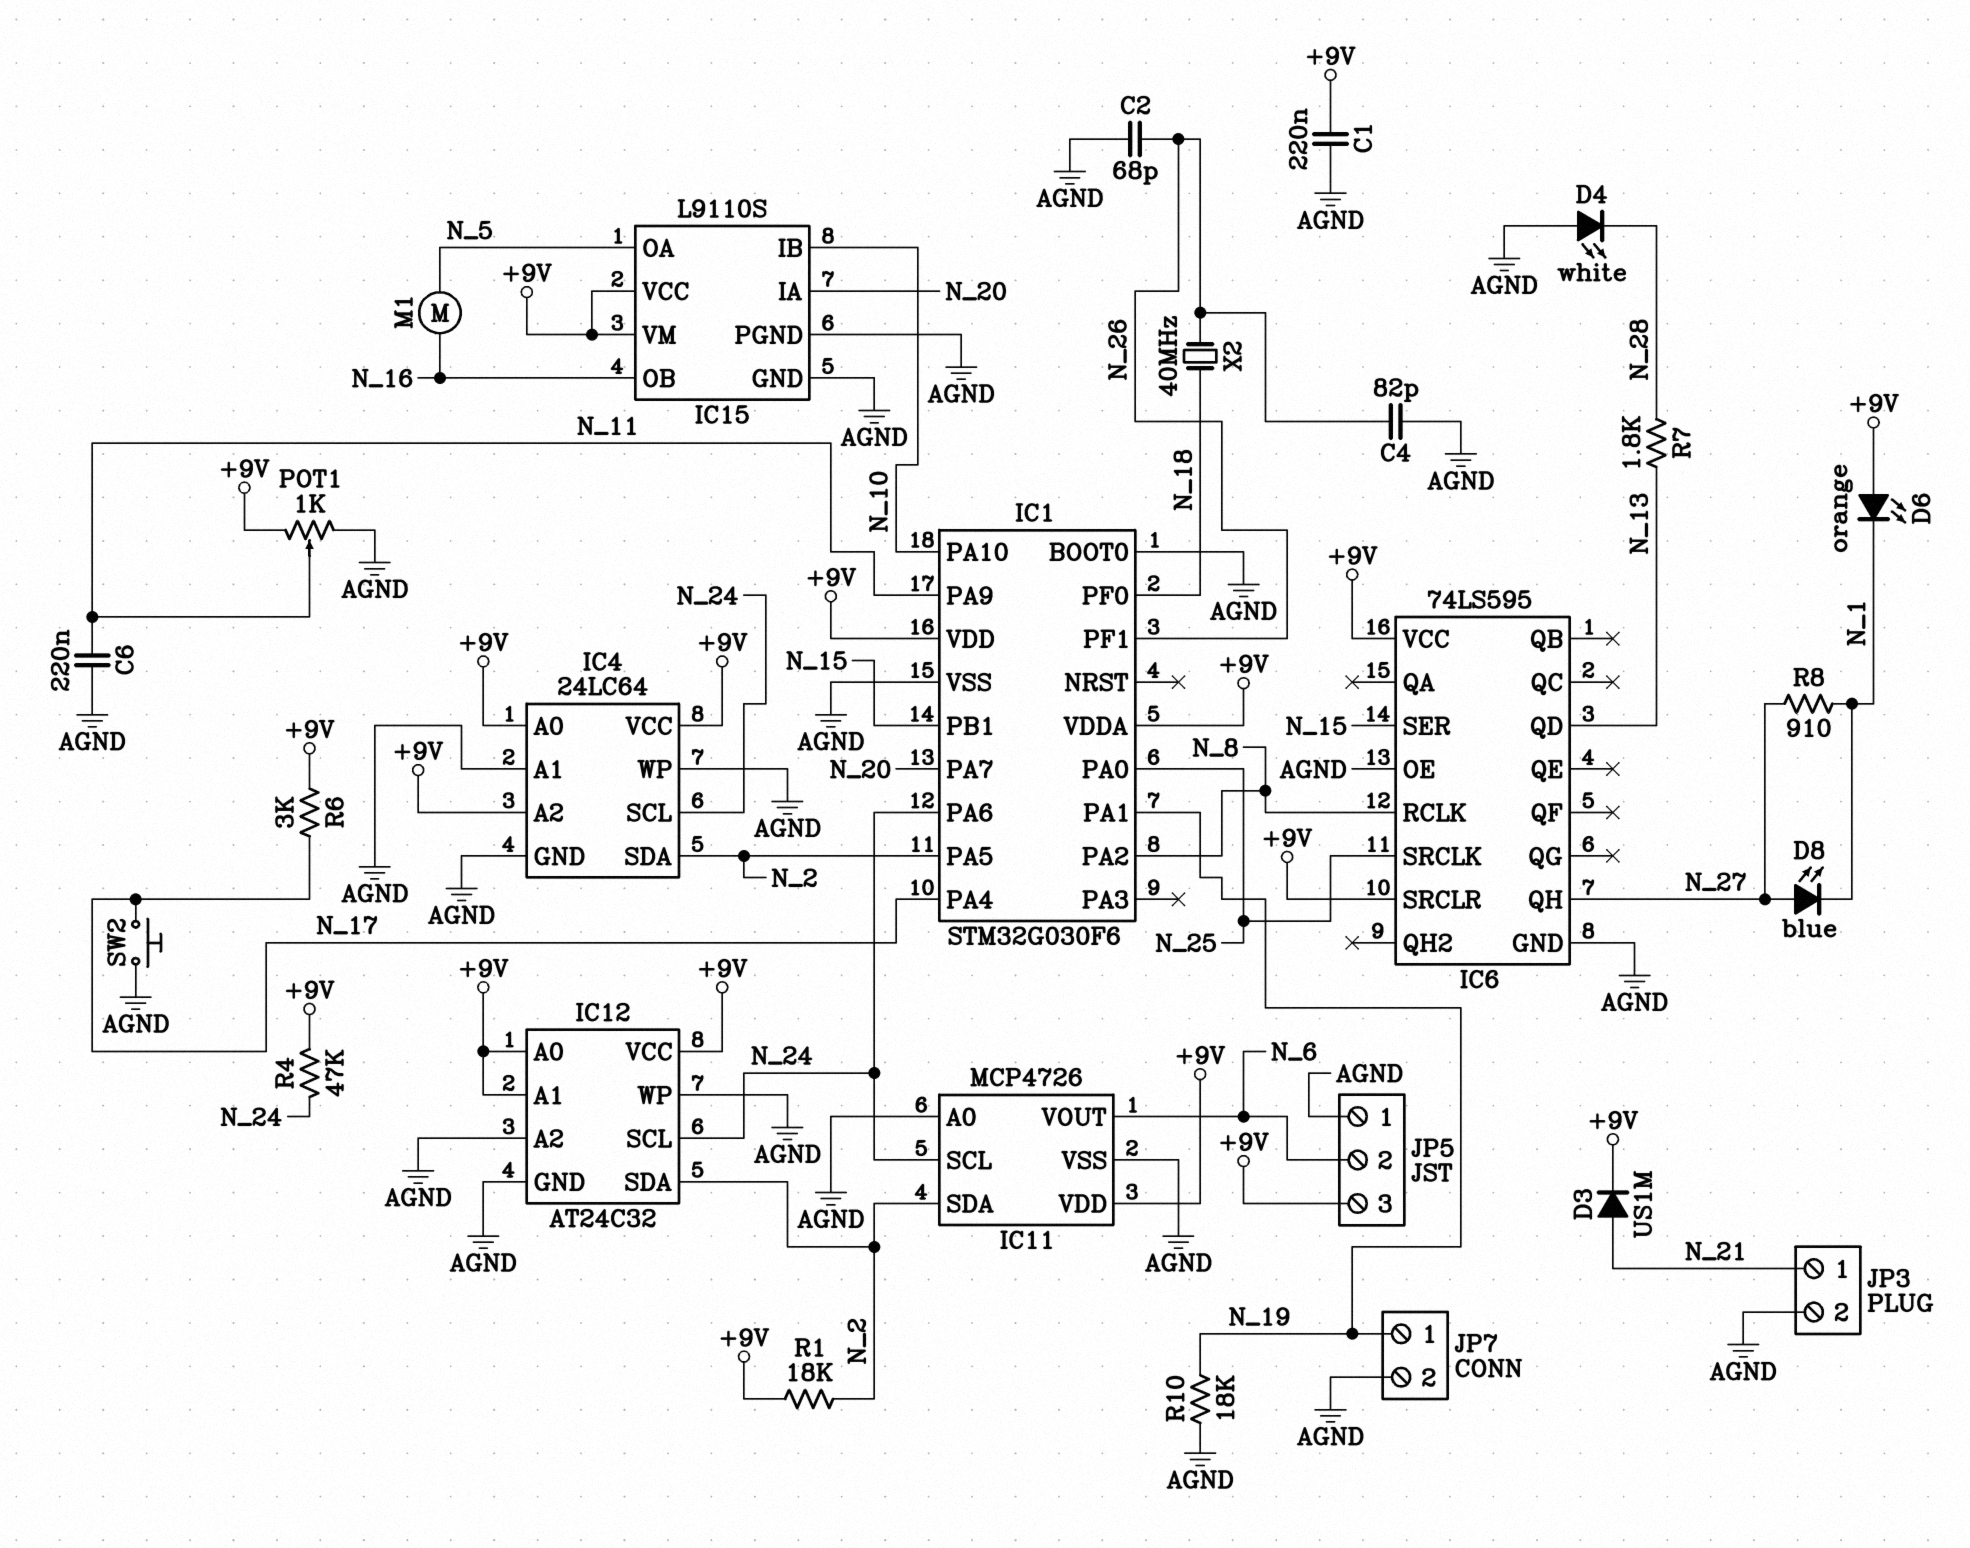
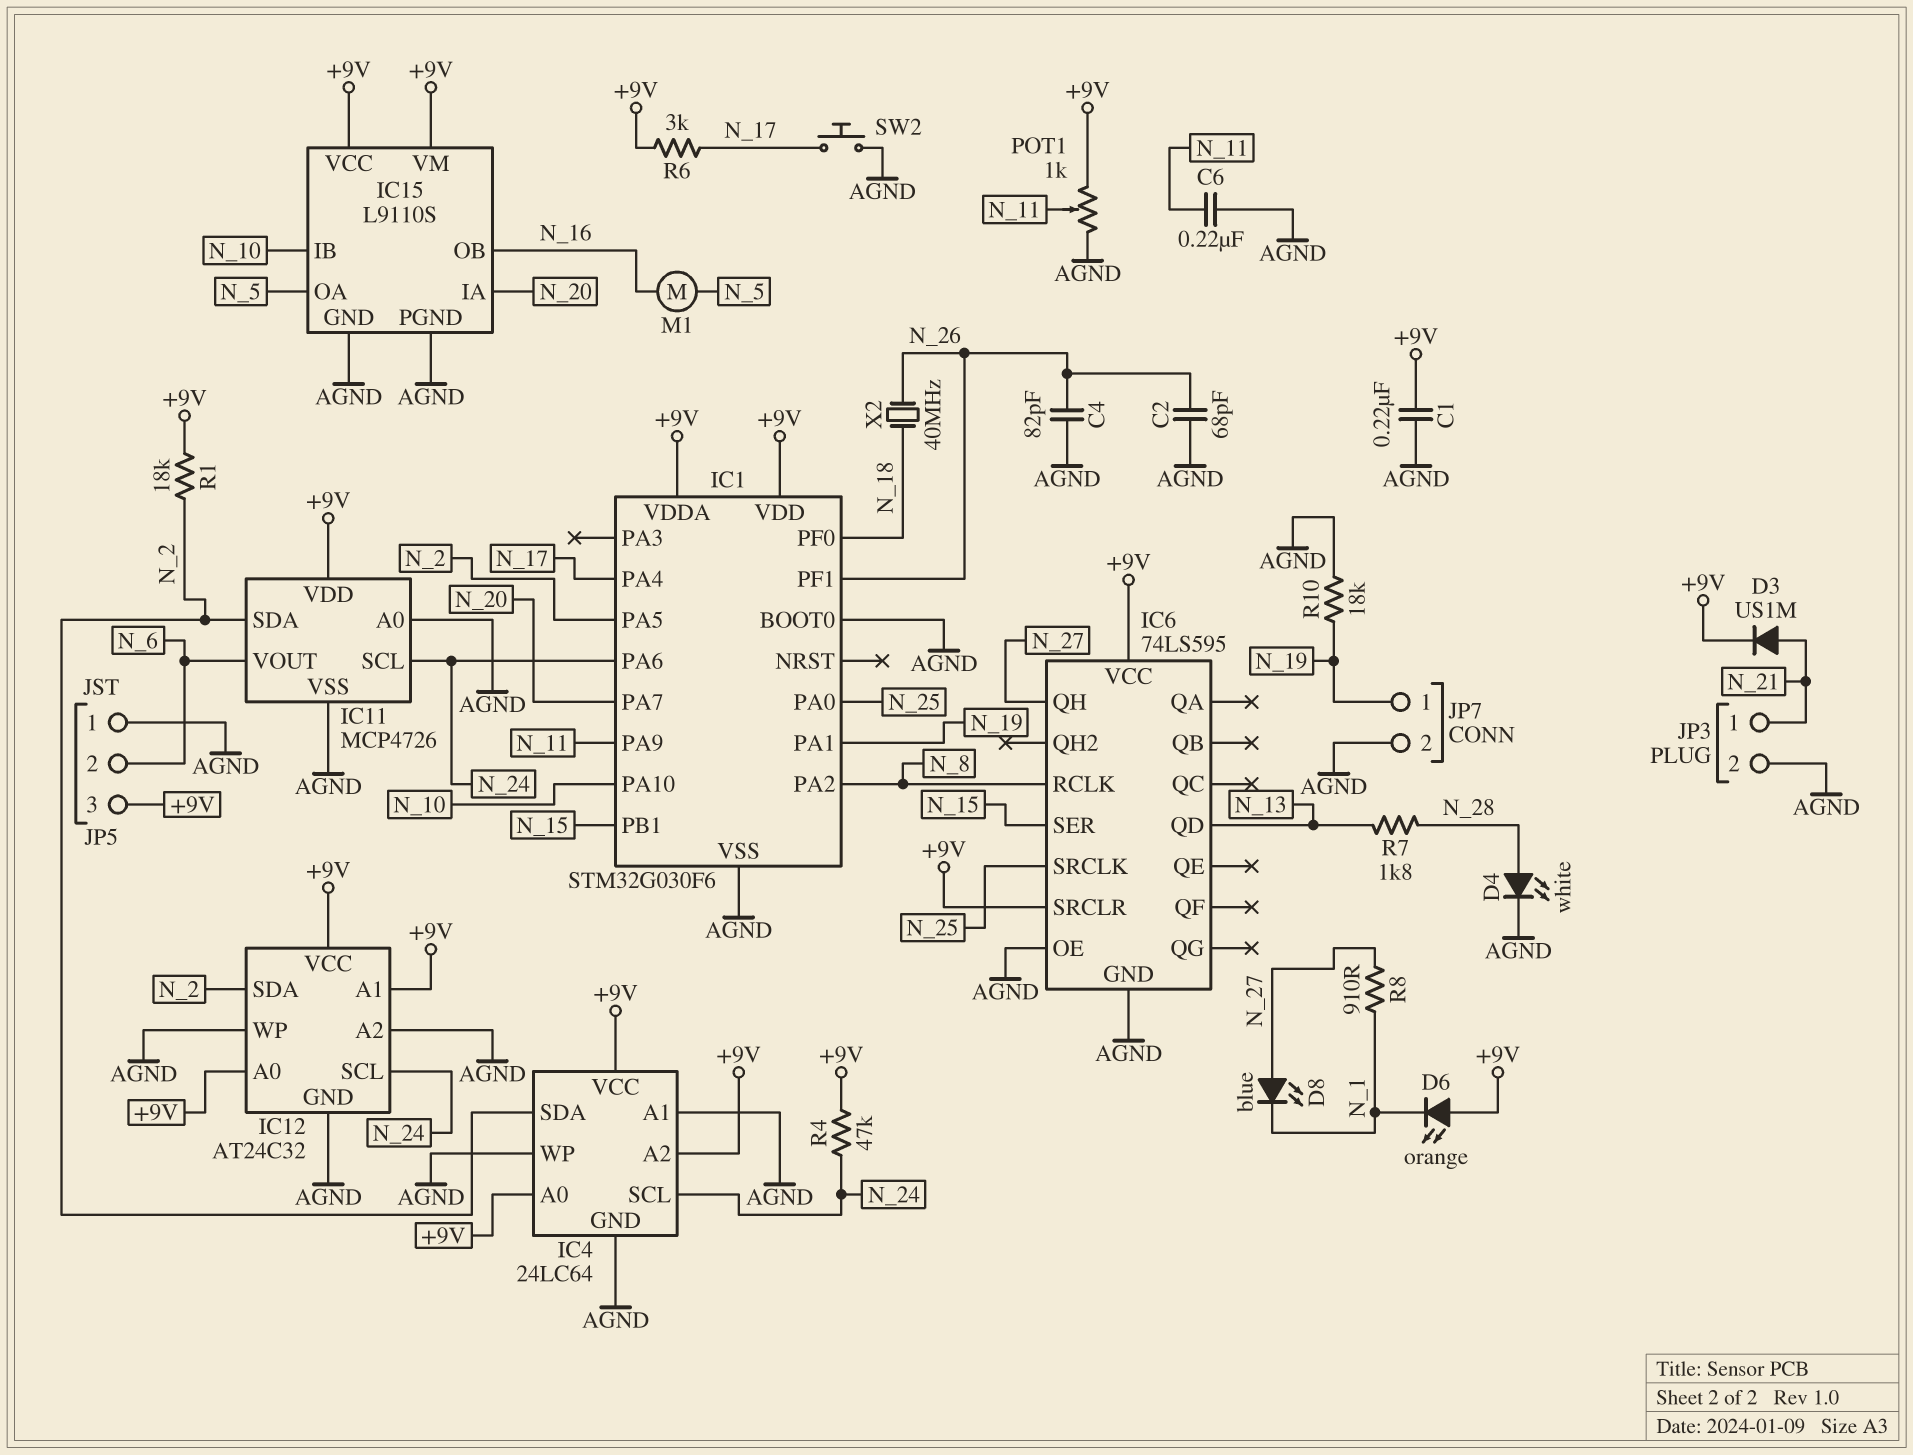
D4: LED white (A AGND, K N_28) -> LED white (A N_28, K AGND)

